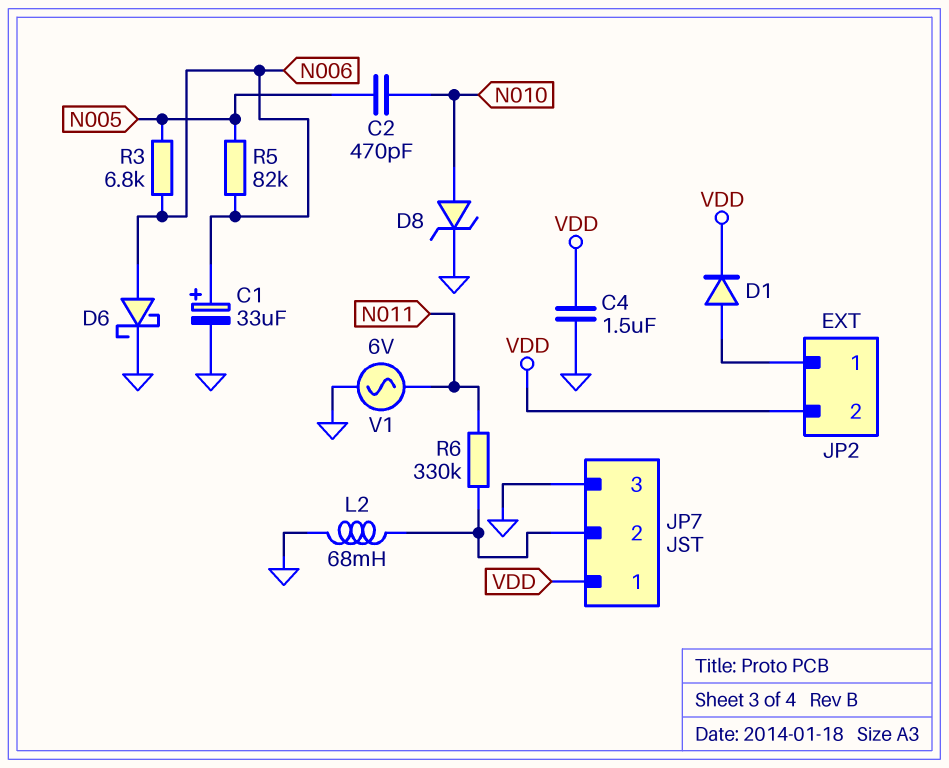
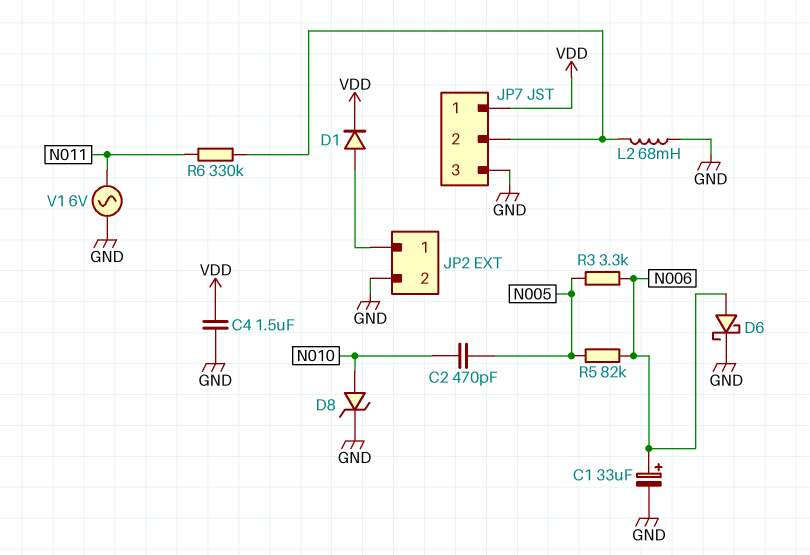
JP2 pin 2: VDD -> GND
R3: 6.8k (N005, N006) -> 3.3k (N005, N006)

